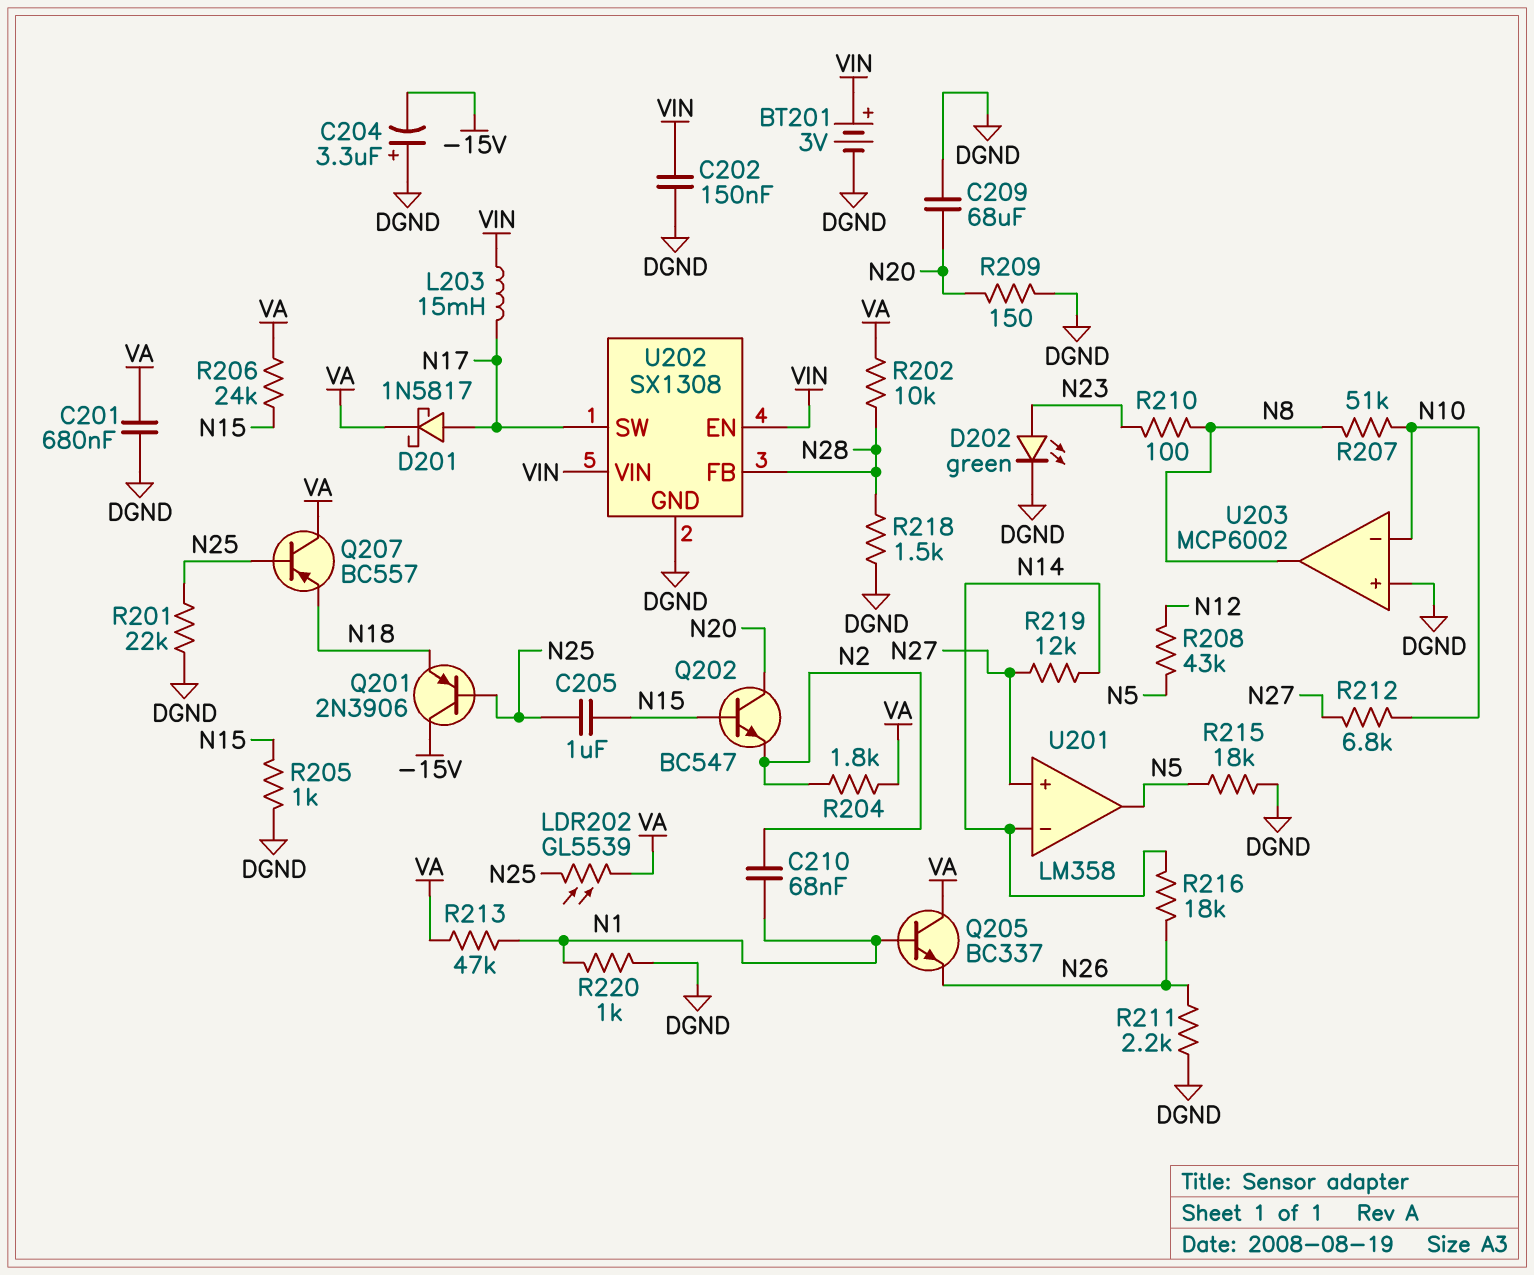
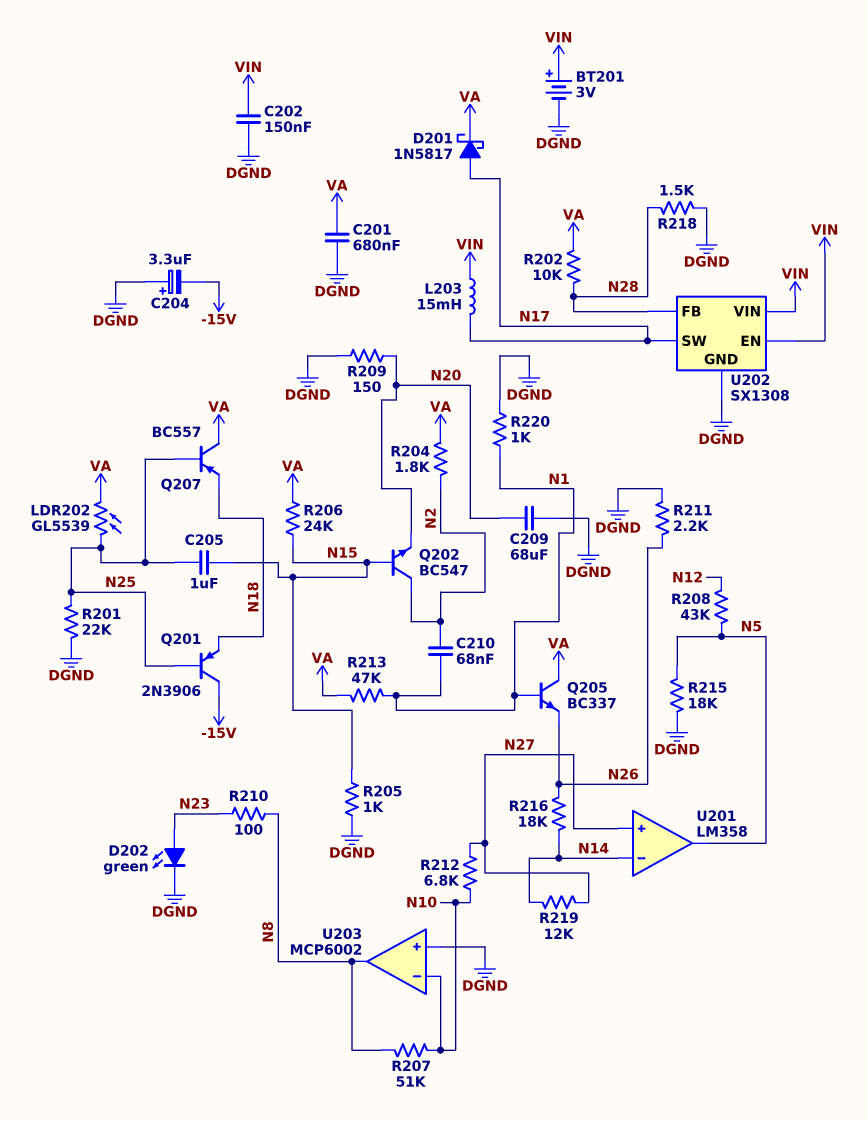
Q202: NPN BC547 (B N15, C N20, E N2) -> NPN BC547 (B N15, C N2, E N20)

